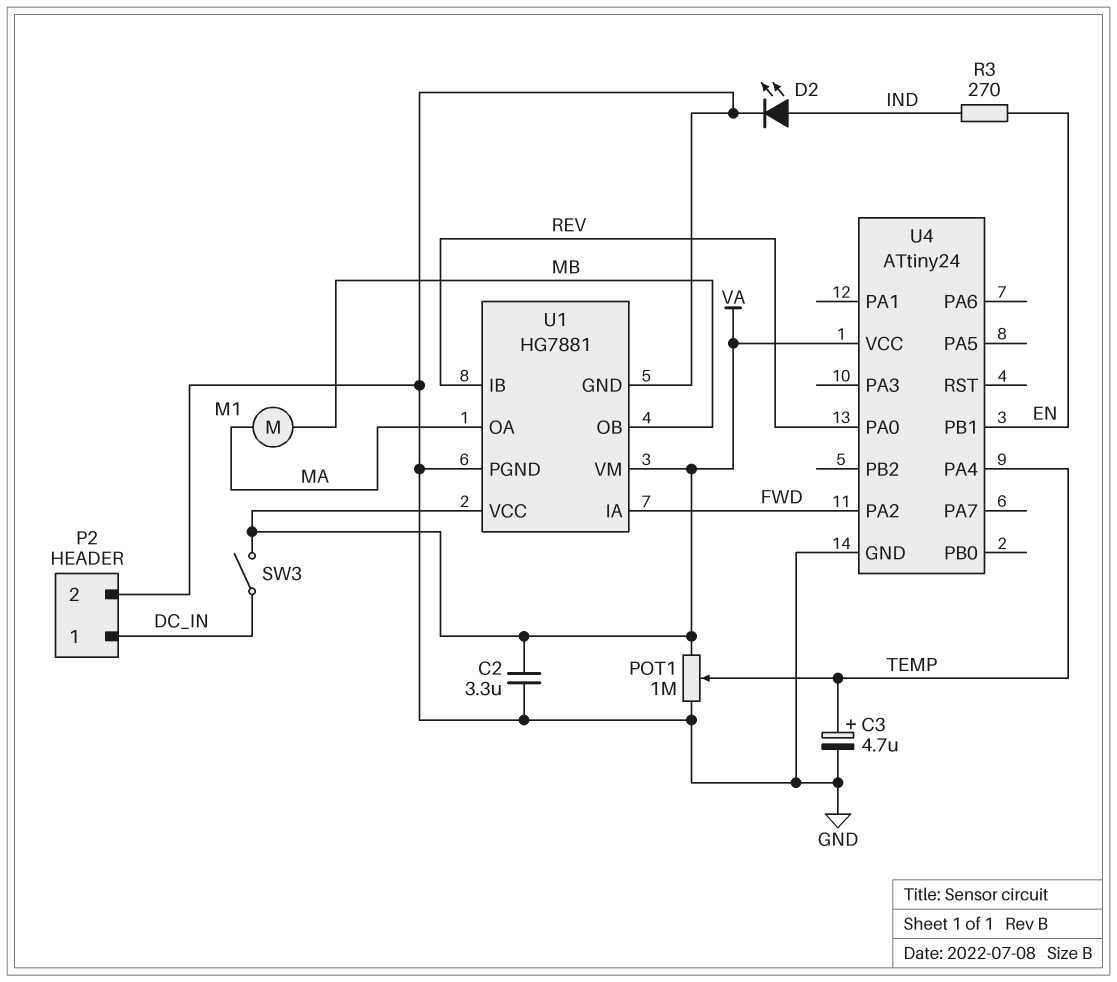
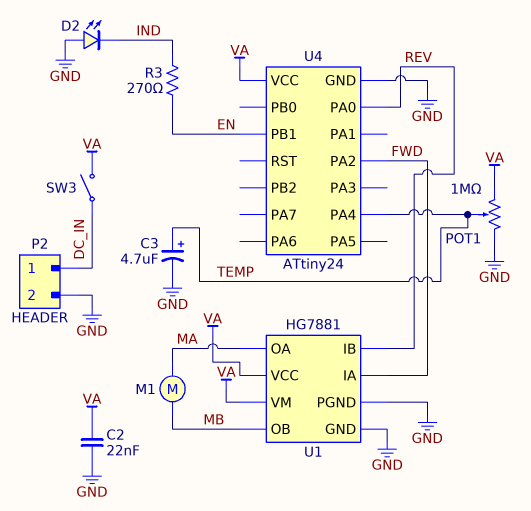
C2: 3.3uF (GND, VA) -> 22nF (GND, VA)
D2: LED (A IND, K GND) -> LED (A GND, K IND)

